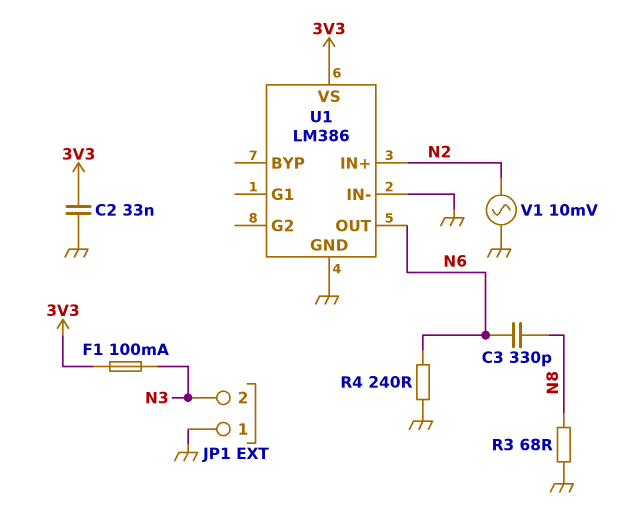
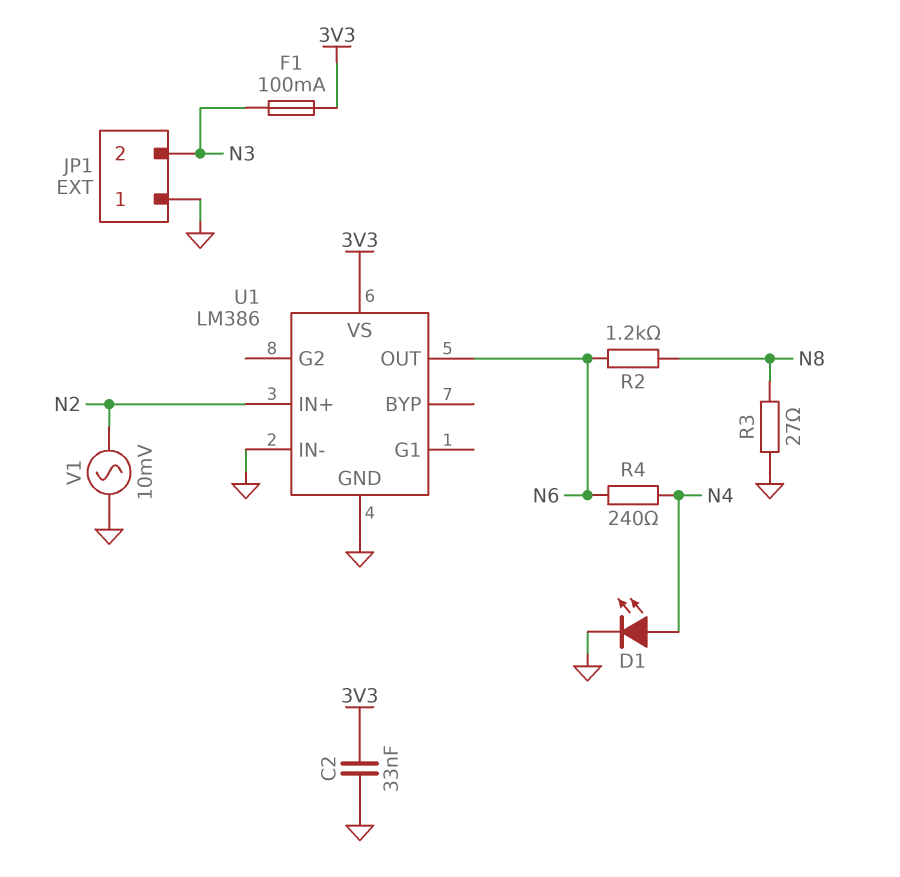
C3: 330pF (N6, N8) -> none
D1: none -> LED (A N4, K GND)
R2: none -> 1.2k (N6, N8)
R3: 68 (GND, N8) -> 27 (GND, N8)
R4: 240 (GND, N6) -> 240 (N4, N6)

